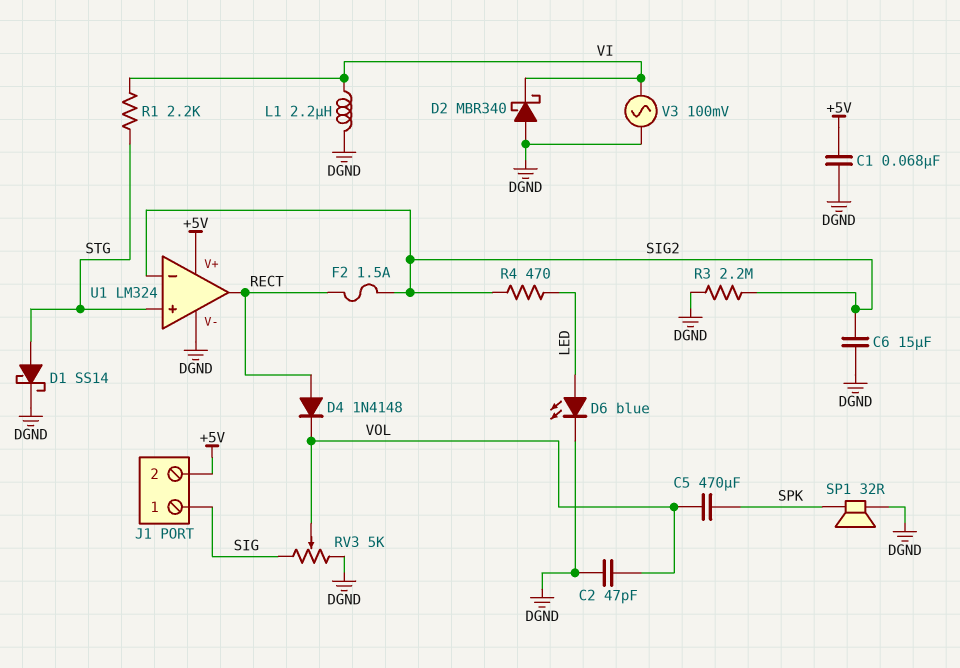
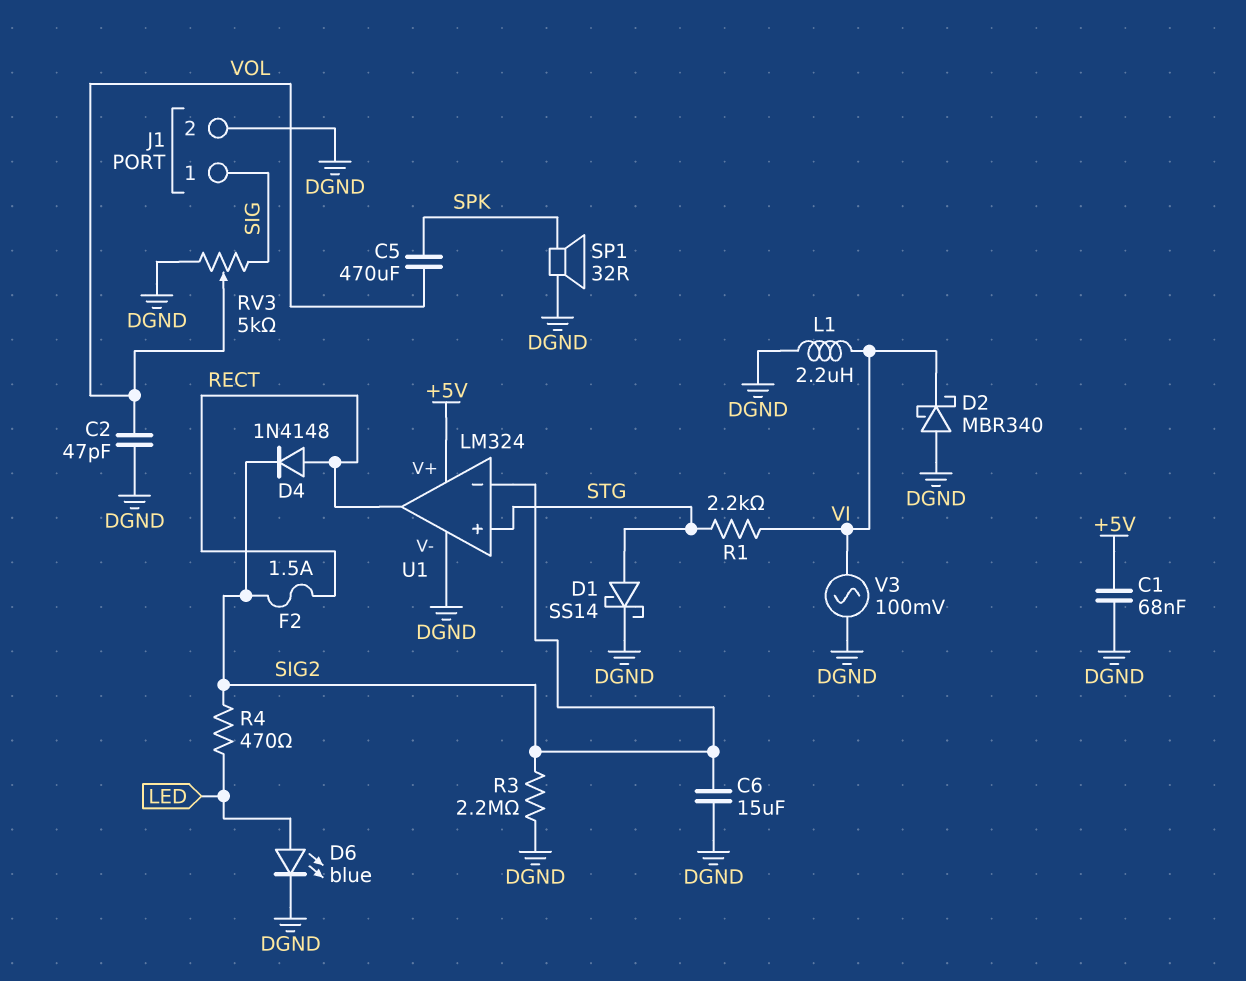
D4: diode 1N4148 (A RECT, K VOL) -> diode 1N4148 (A RECT, K SIG2)
J1 pin 2: +5V -> DGND

